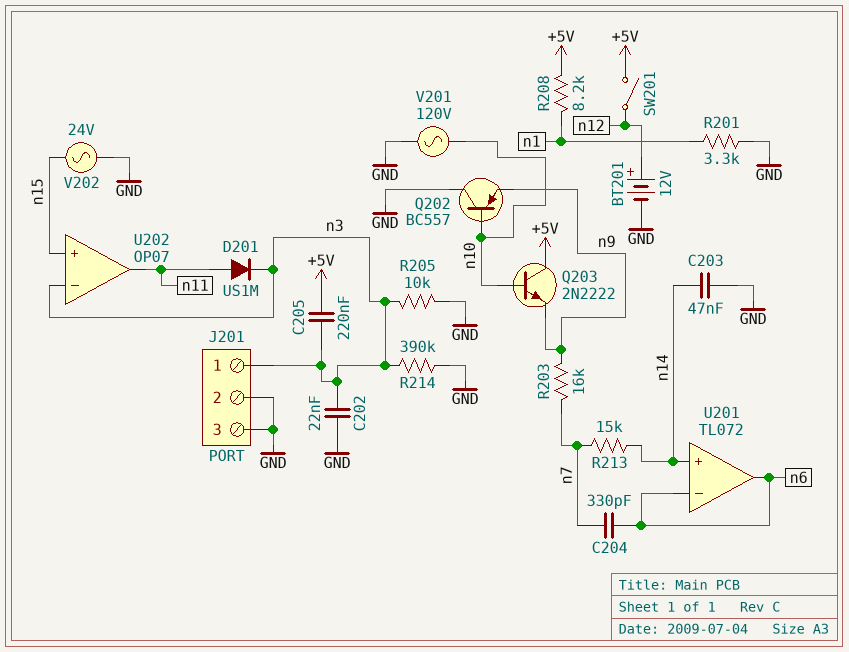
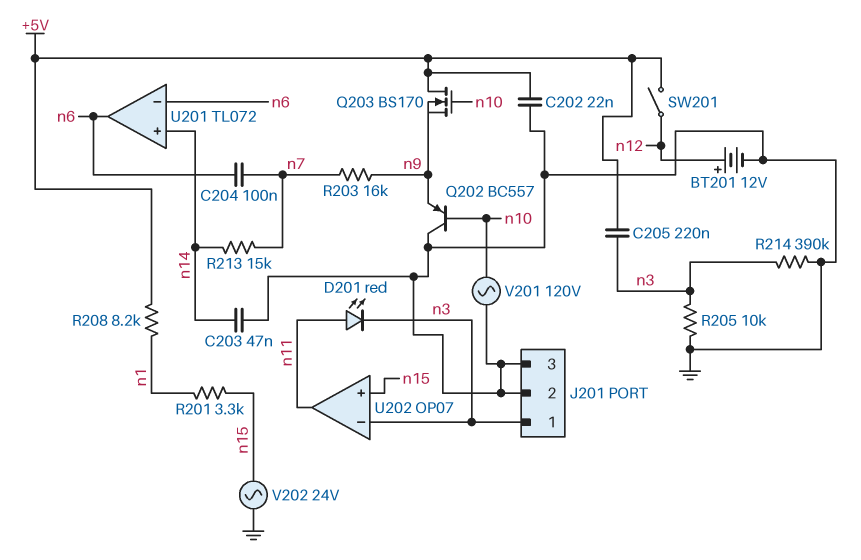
C202: 22nF (GND, n3) -> 22nF (+5V, GND)
C204: 330pF (n6, n7) -> 100nF (n6, n7)
D201: diode US1M (A n11, K n3) -> LED red (A n11, K n3)
Q203: NPN 2N2222 (B n10, C +5V, E n9) -> NMOS BS170 (G n10, D +5V, S n9)
R201: 3.3k (GND, n1) -> 3.3k (n1, n15)

